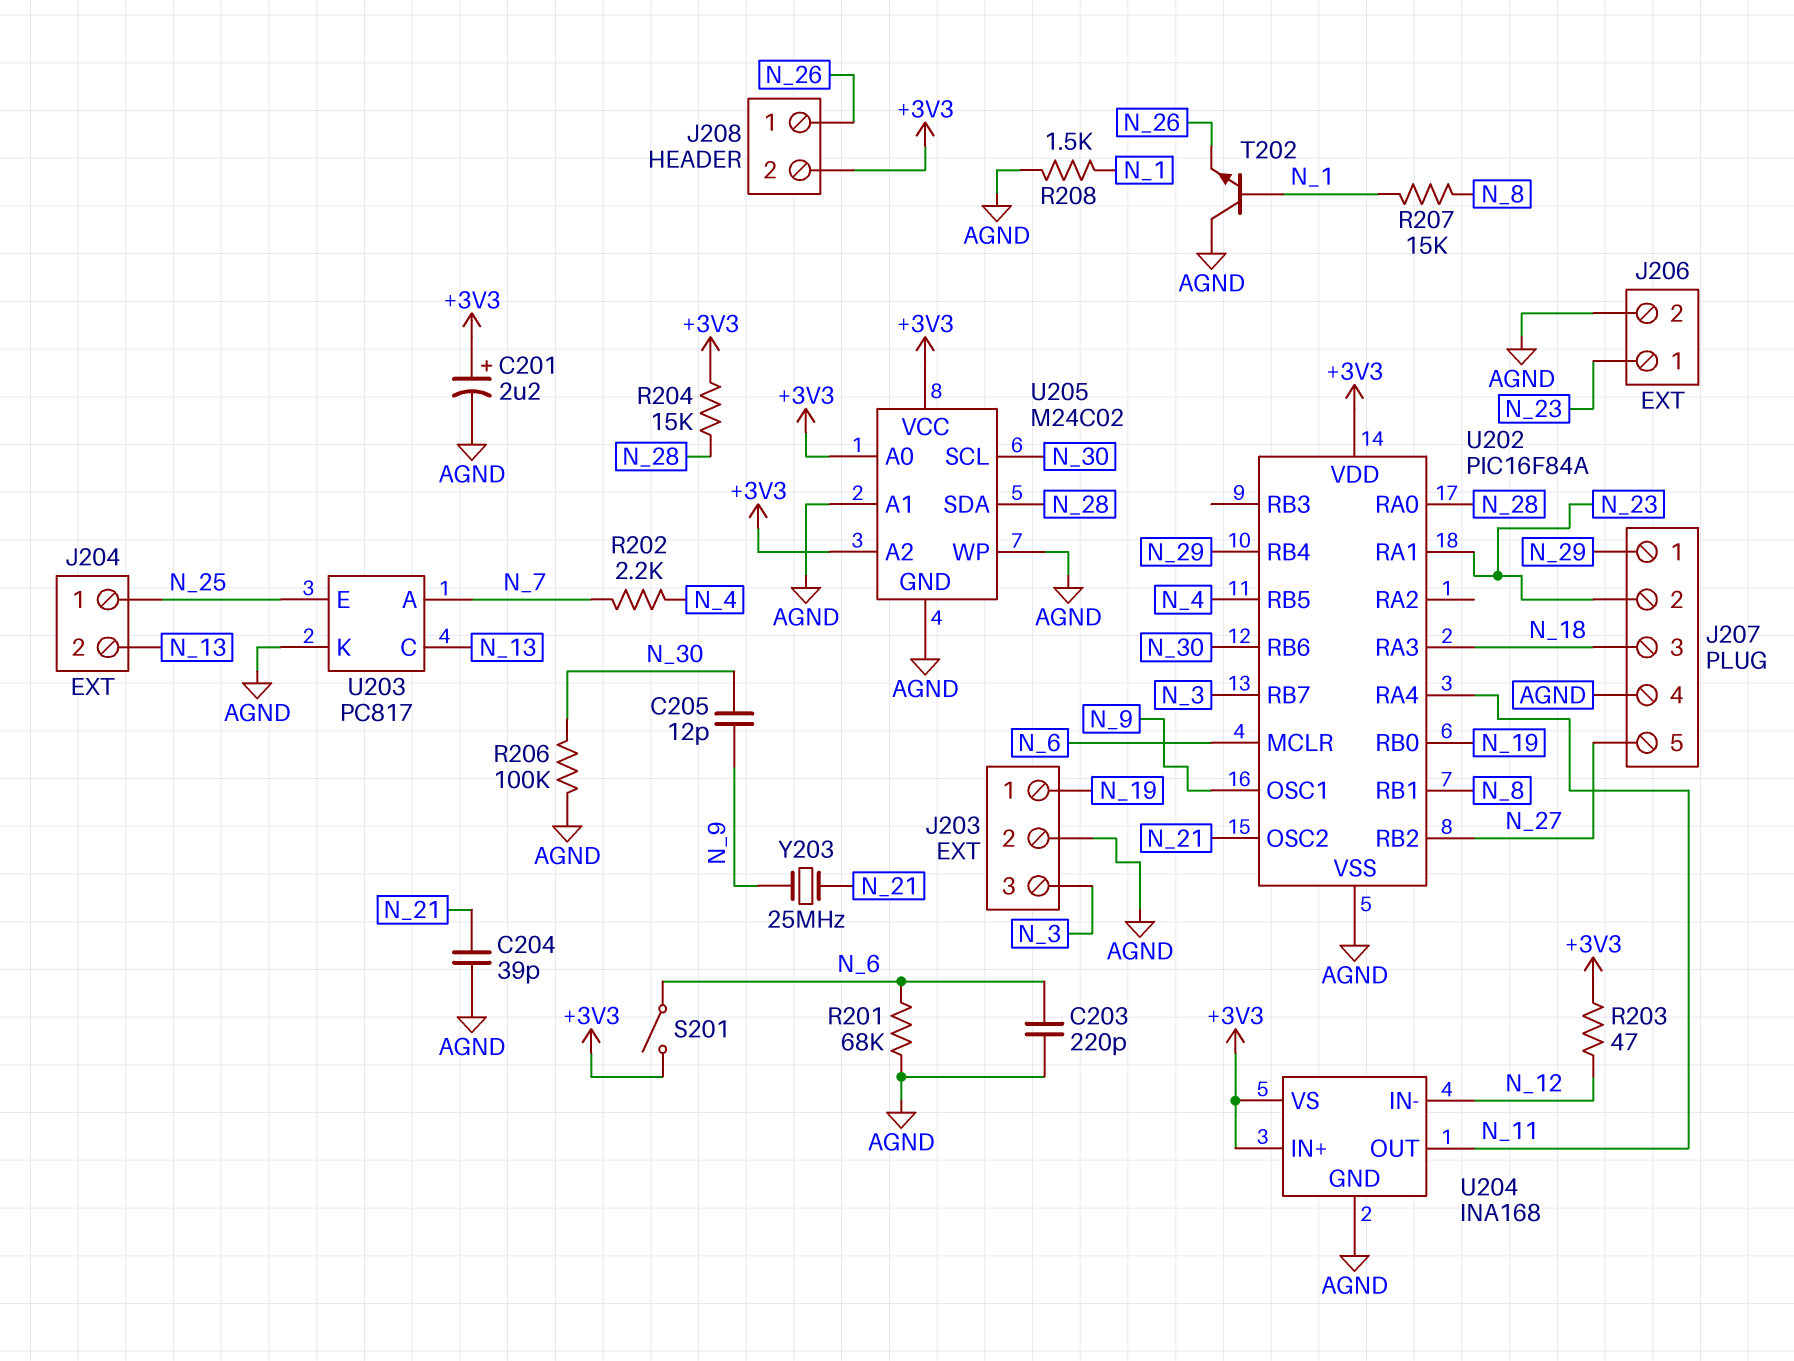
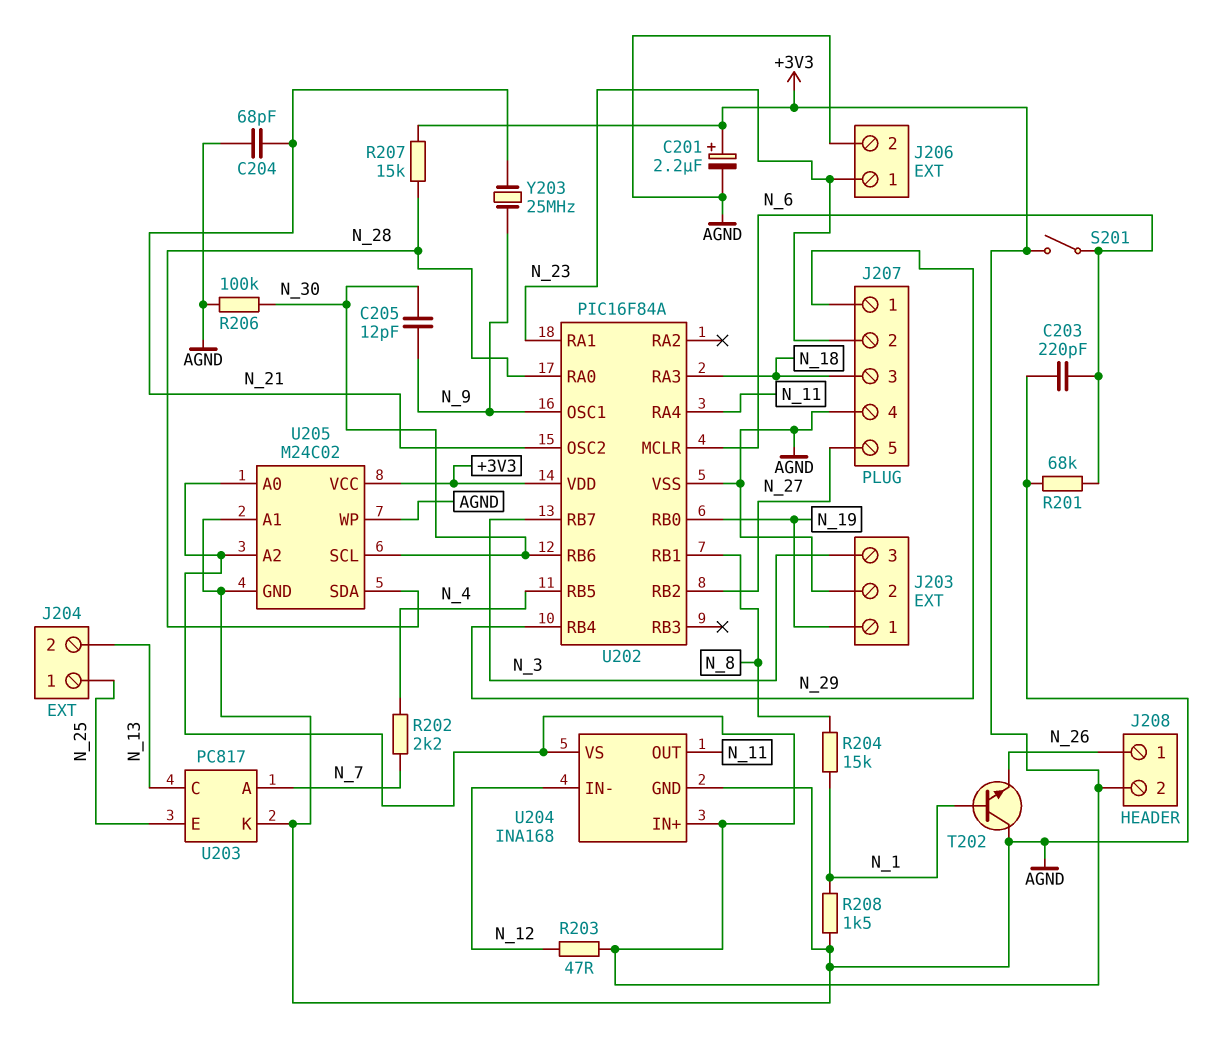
C204: 39pF (AGND, N_21) -> 68pF (AGND, N_21)
R204: 15k (+3V3, N_28) -> 15k (N_1, N_8)
R207: 15k (N_1, N_8) -> 15k (+3V3, N_28)

